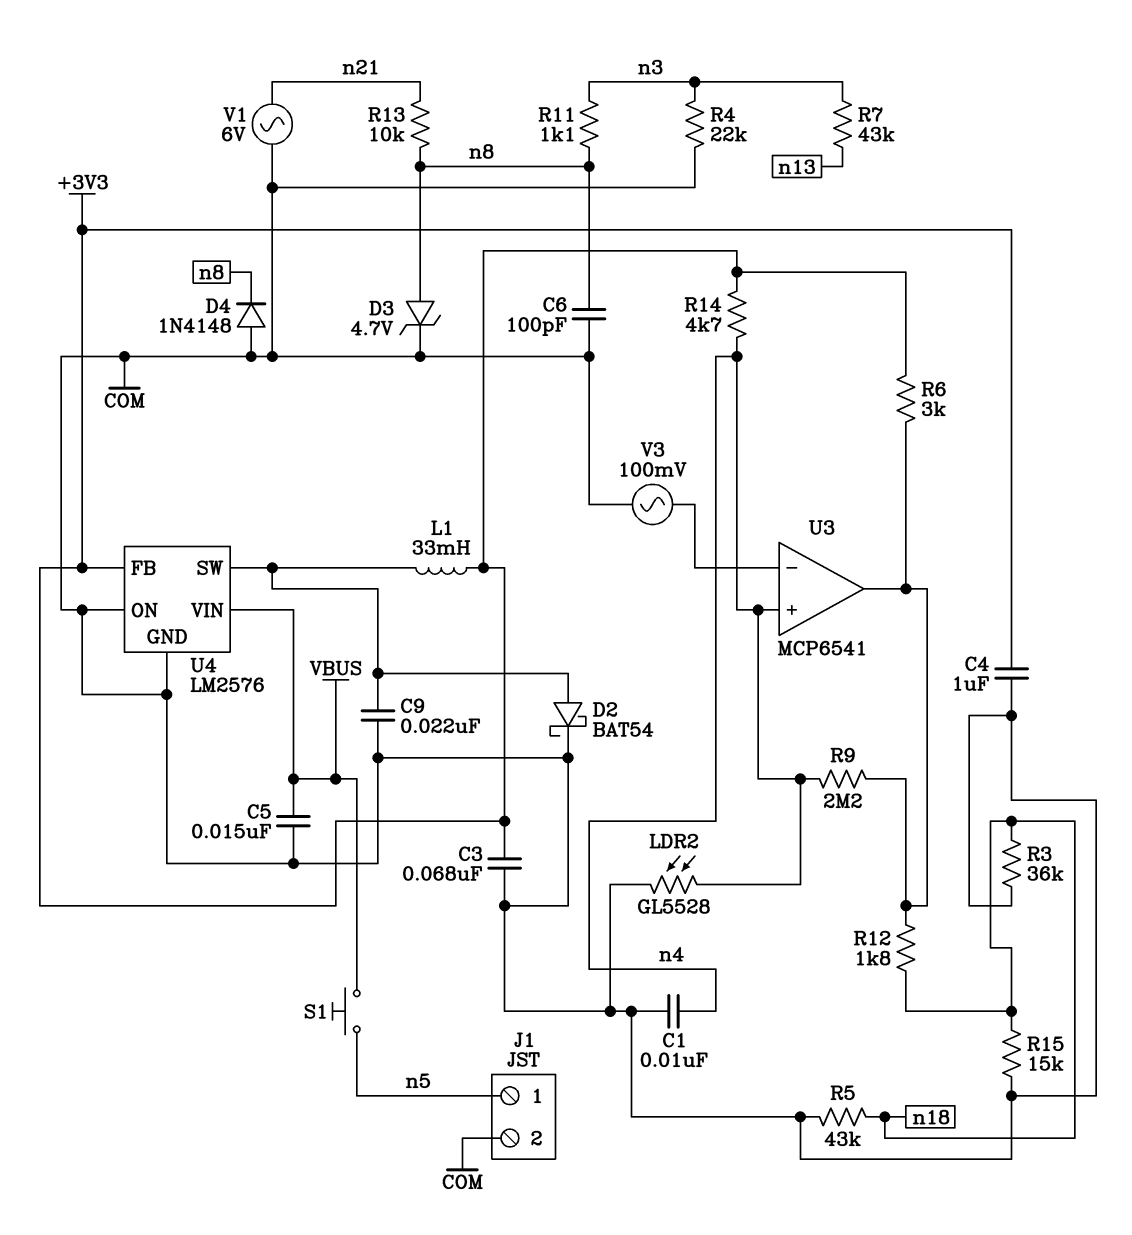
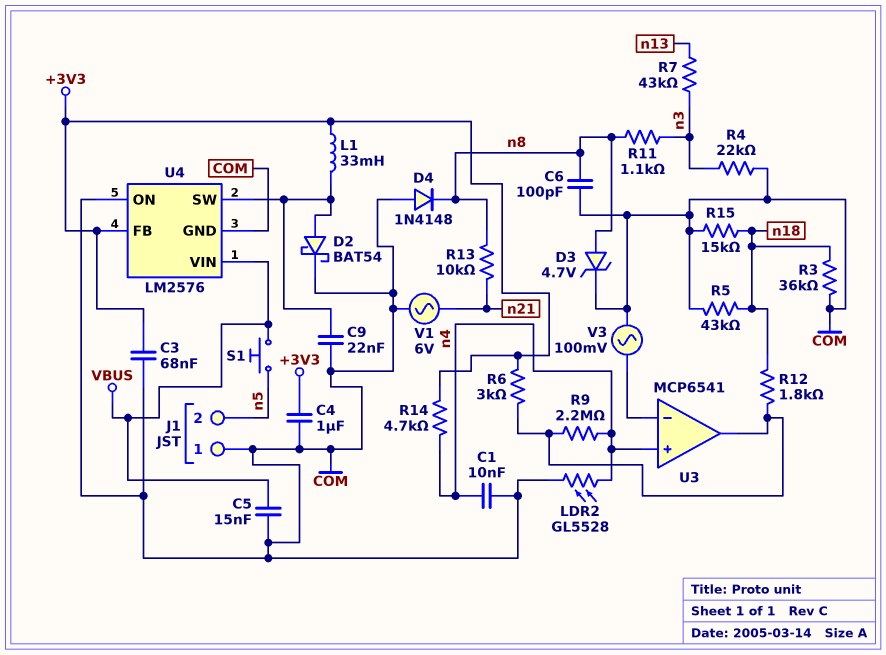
J1 pin 1: n5 -> COM
J1 pin 2: COM -> n5

